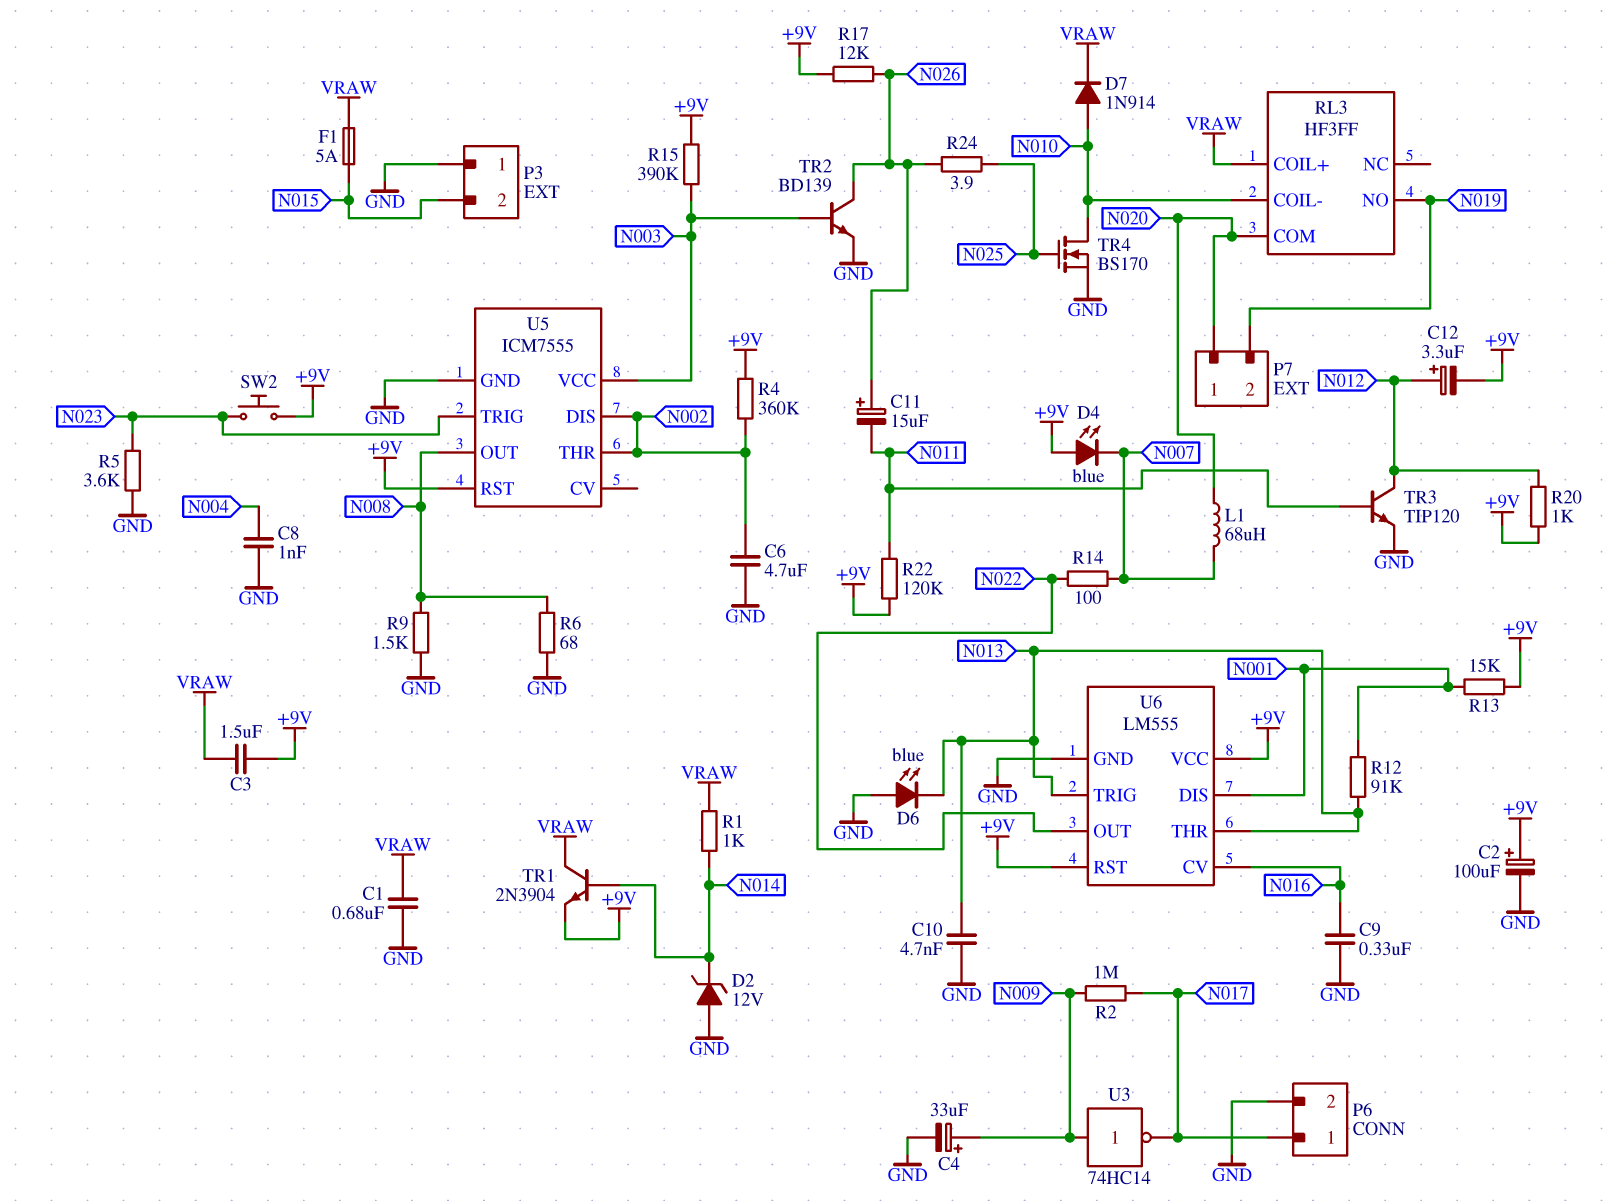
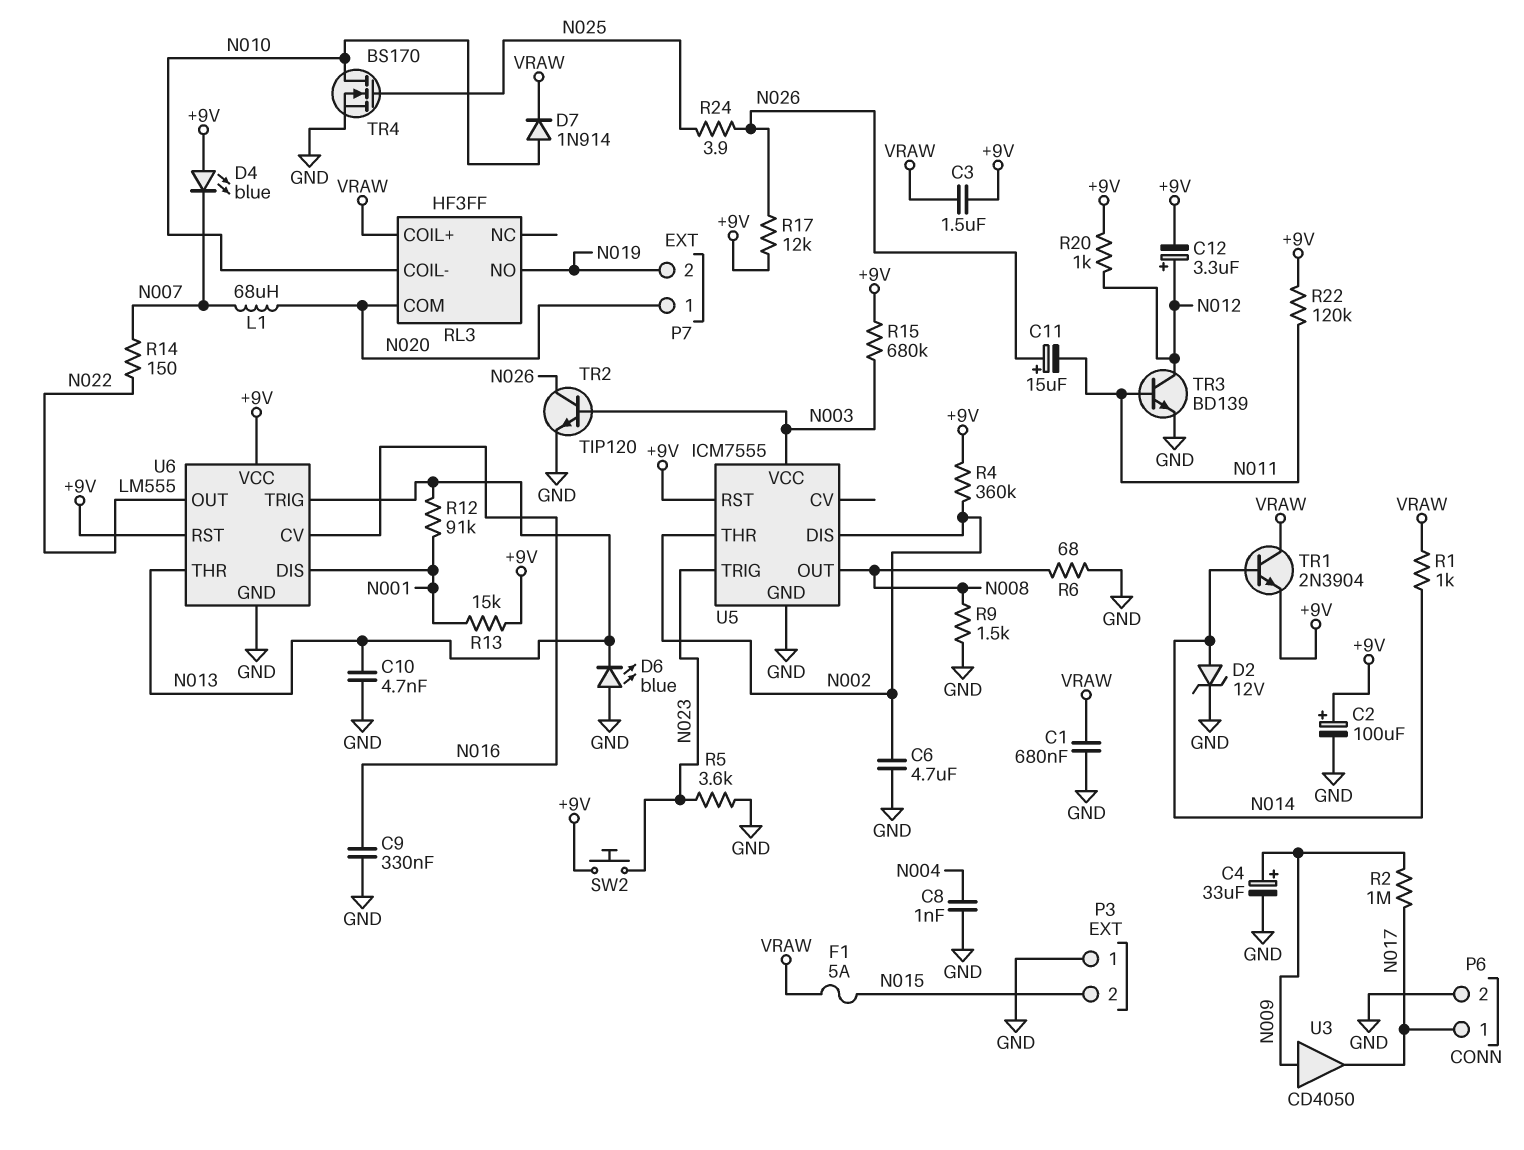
D2: zener 12V (A GND, K N014) -> zener 12V (A N014, K GND)
R14: 100 (N007, N022) -> 150 (N007, N022)
R15: 390k (+9V, N003) -> 680k (+9V, N003)
TR2: NPN BD139 (B N003, C N026, E GND) -> NPN TIP120 (B N003, C N026, E GND)
TR3: NPN TIP120 (B N011, C N012, E GND) -> NPN BD139 (B N011, C N012, E GND)
U3: NOT 74HC14 (in N009, out N017) -> buffer CD4050 (in N009, out N017)

